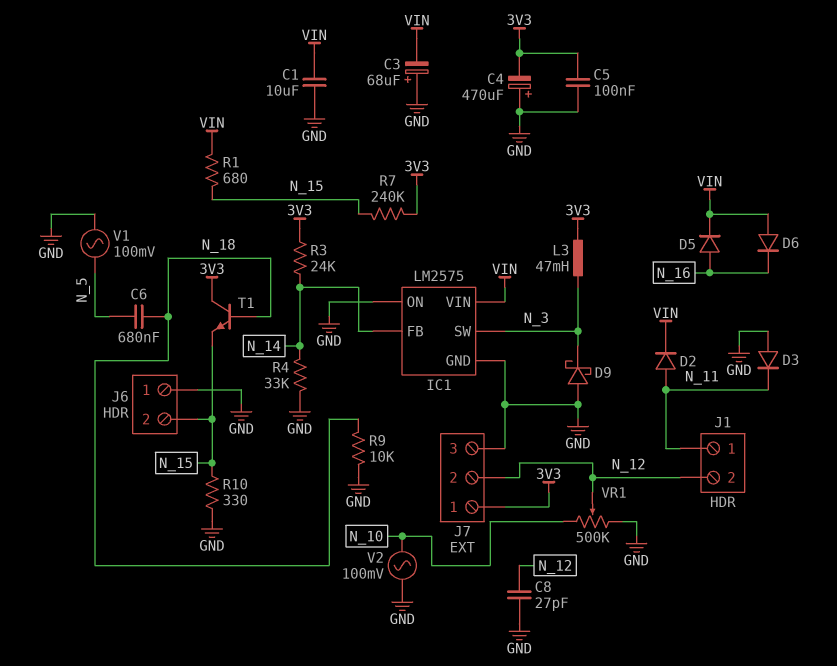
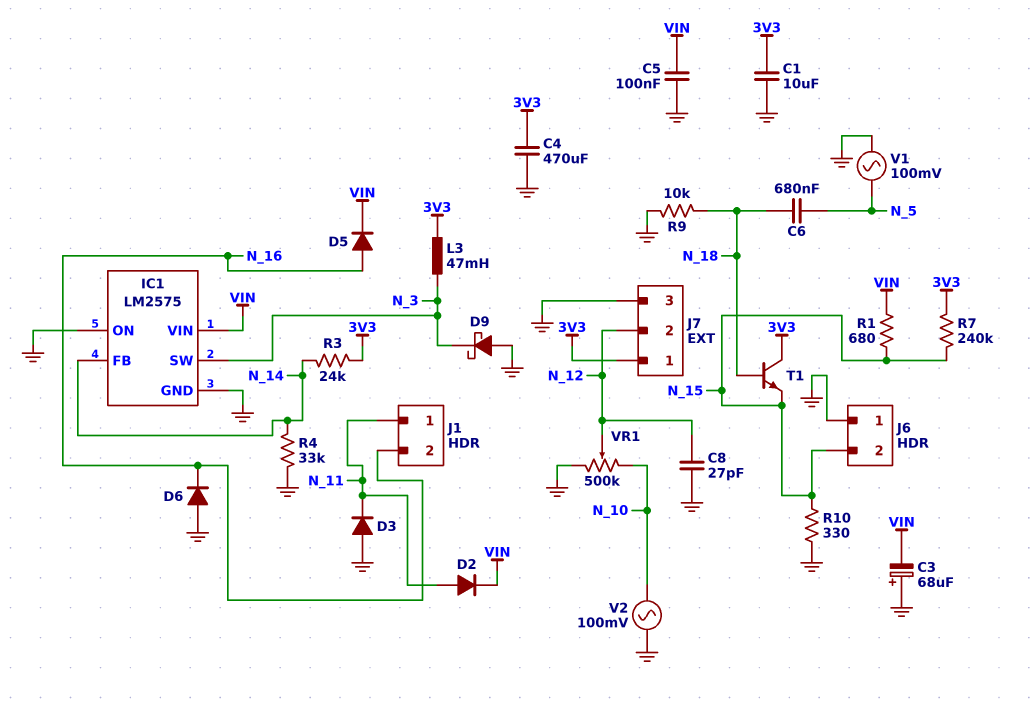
C1: 10uF (GND, VIN) -> 10uF (3V3, GND)
C4: 470uF (plus GND, minus 3V3) -> 470uF (3V3, GND)
C5: 100nF (3V3, GND) -> 100nF (GND, VIN)
D6: diode (A VIN, K N_16) -> diode (A GND, K N_16)
J1 pin 2: N_12 -> N_16

